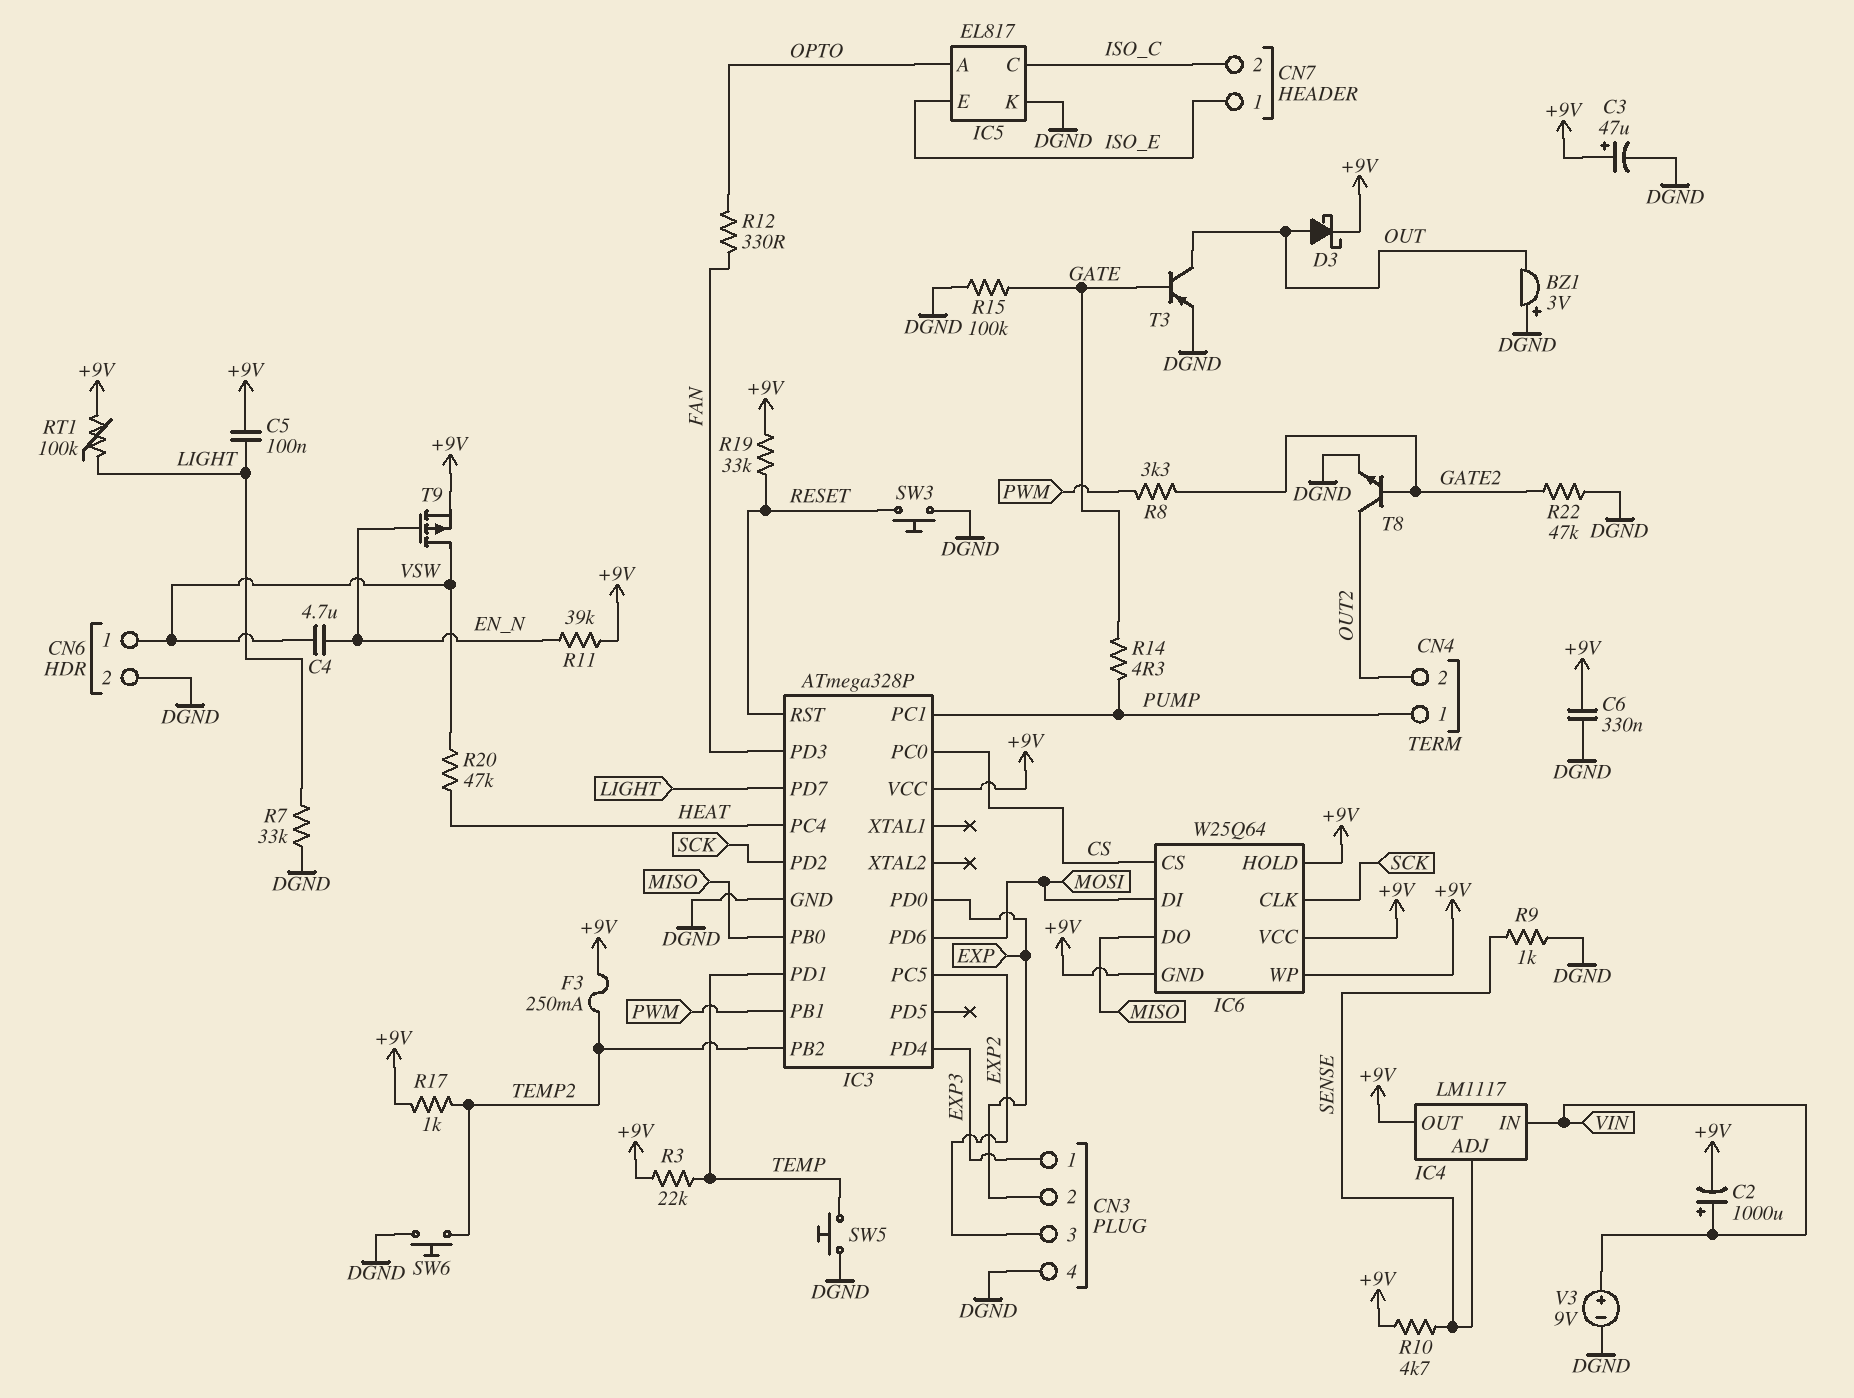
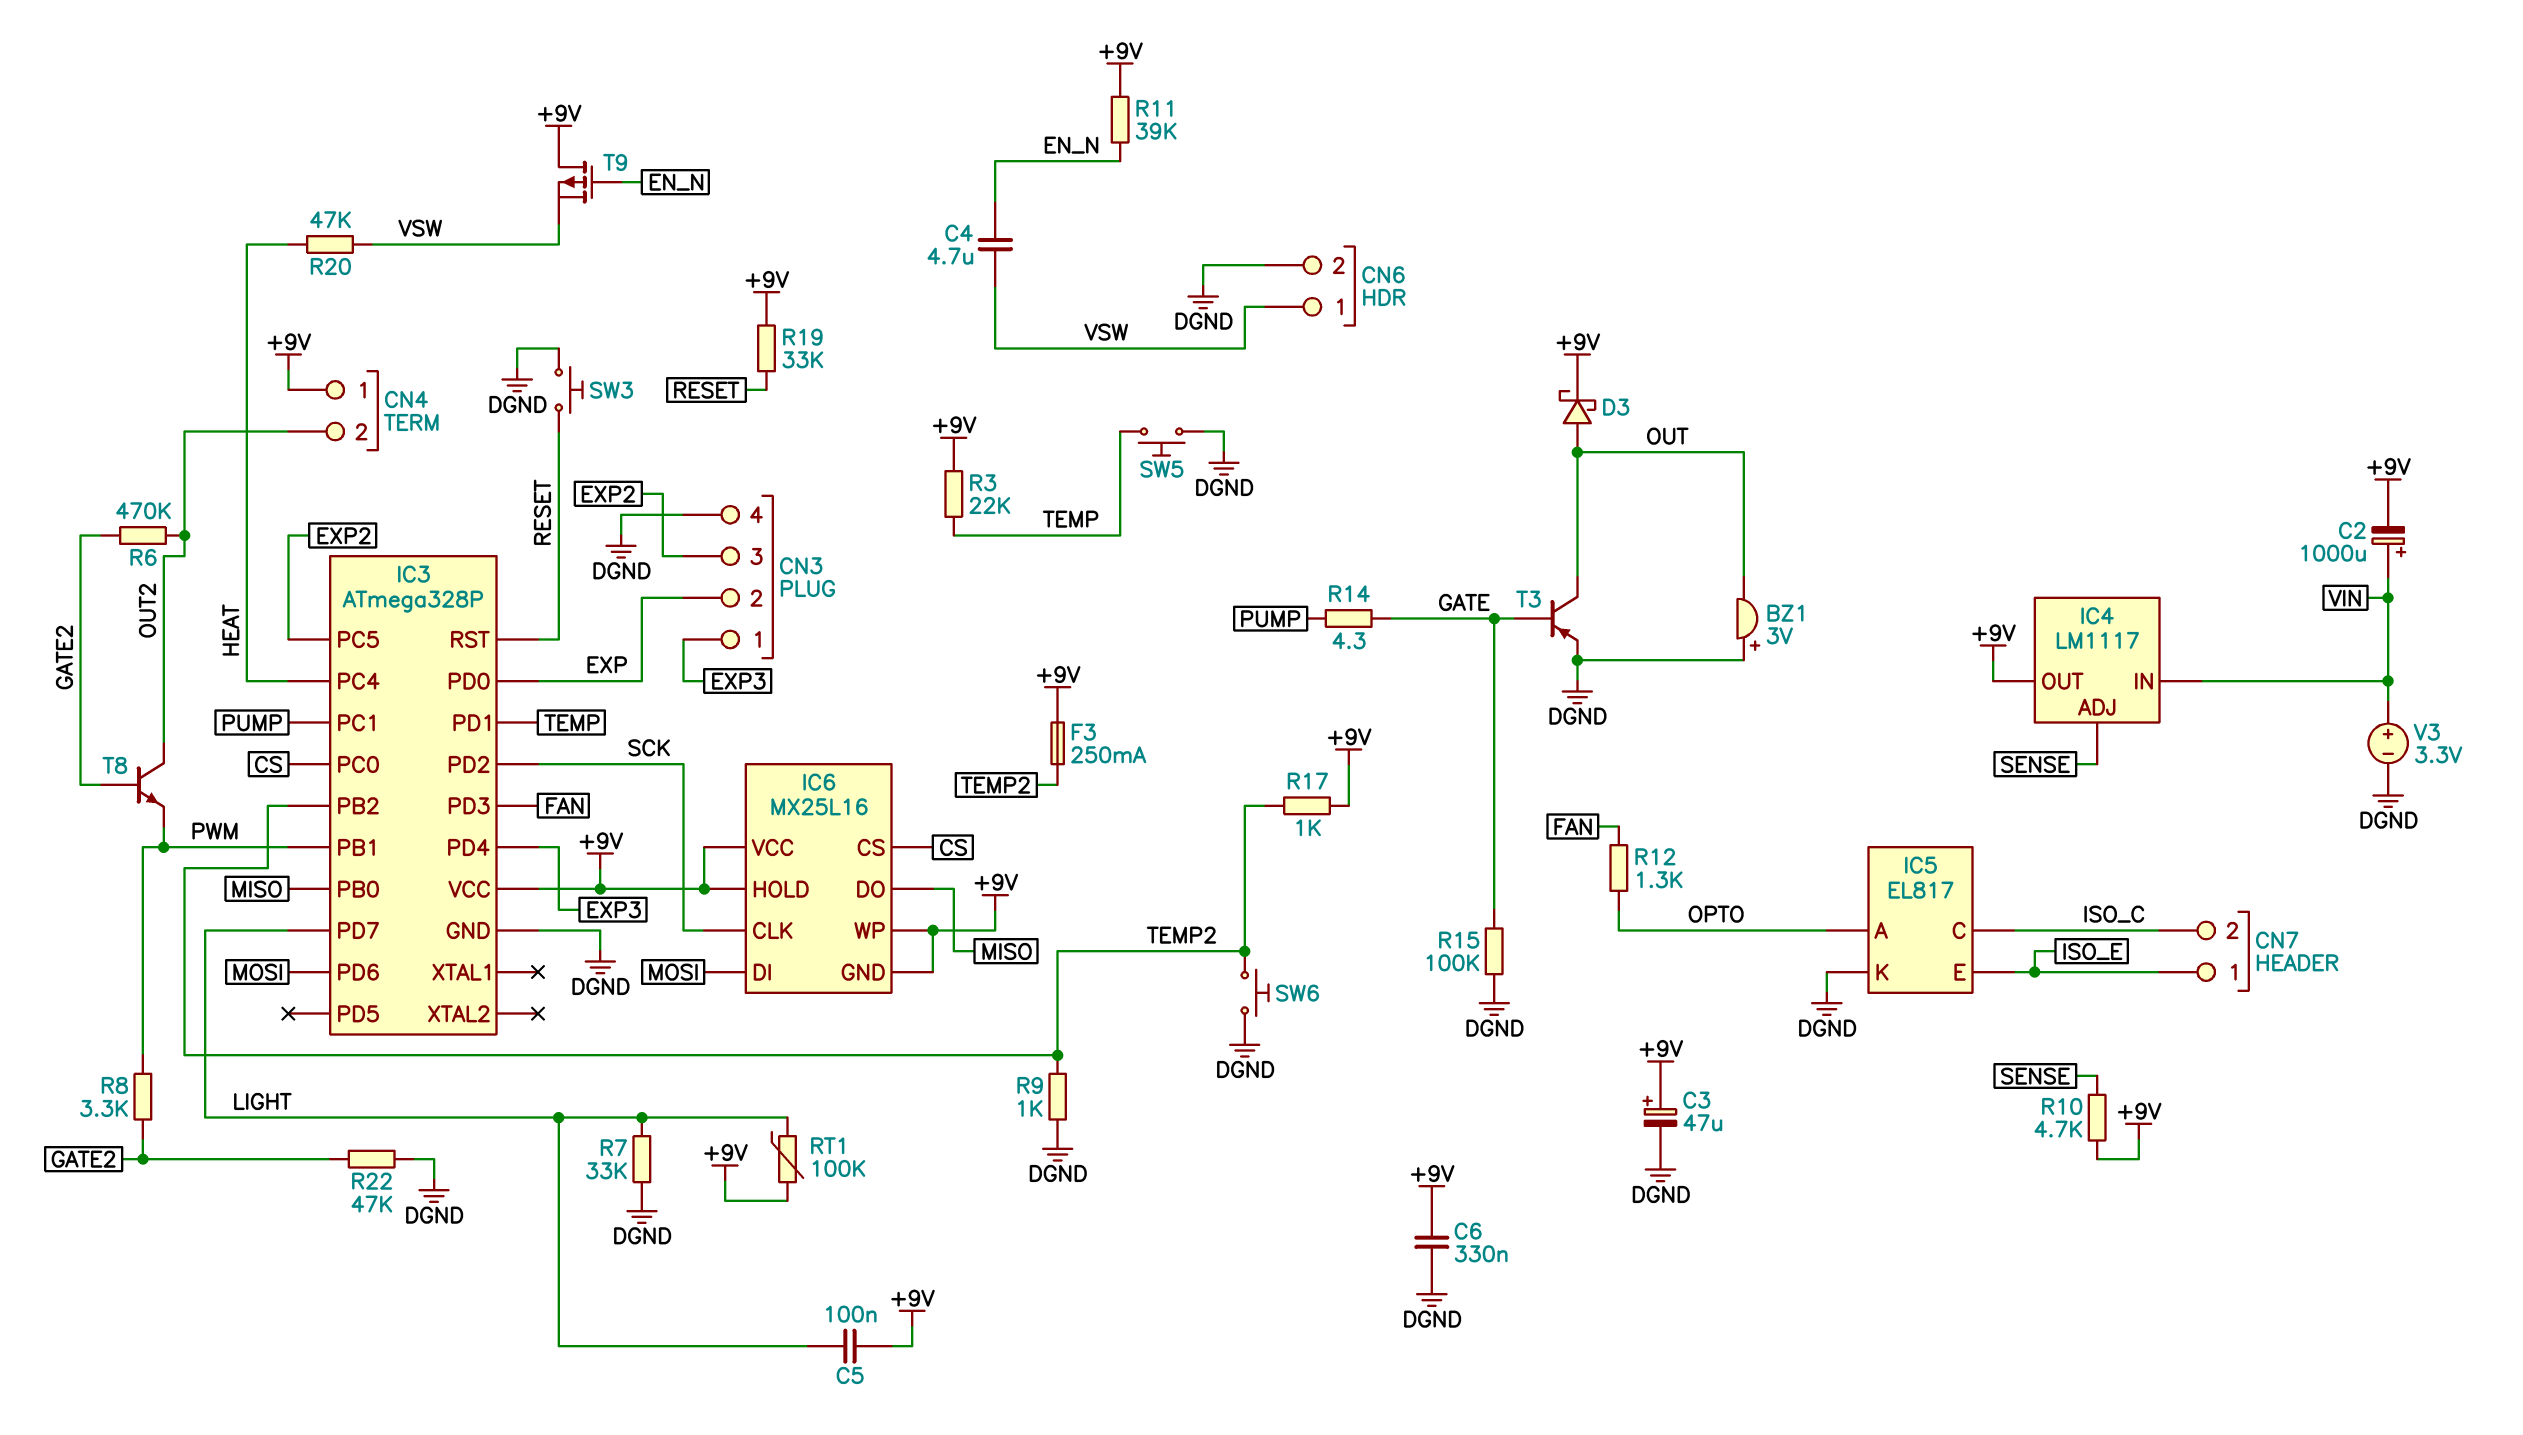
CN4 pin 1: PUMP -> +9V
IC6: W25Q64 -> MX25L16
R6: none -> 470k (GATE2, OUT2)
R9: 1k (DGND, SENSE) -> 1k (DGND, TEMP2)
R12: 330 (FAN, OPTO) -> 1.3k (FAN, OPTO)
T8: NPN (B GATE2, C OUT2, E DGND) -> NPN (B GATE2, C OUT2, E PWM)
T9: PMOS (G EN_N, D VSW, S +9V) -> PMOS (G EN_N, D +9V, S VSW)
V3: 9V (plus VIN, minus DGND) -> 3.3V (plus VIN, minus DGND)

